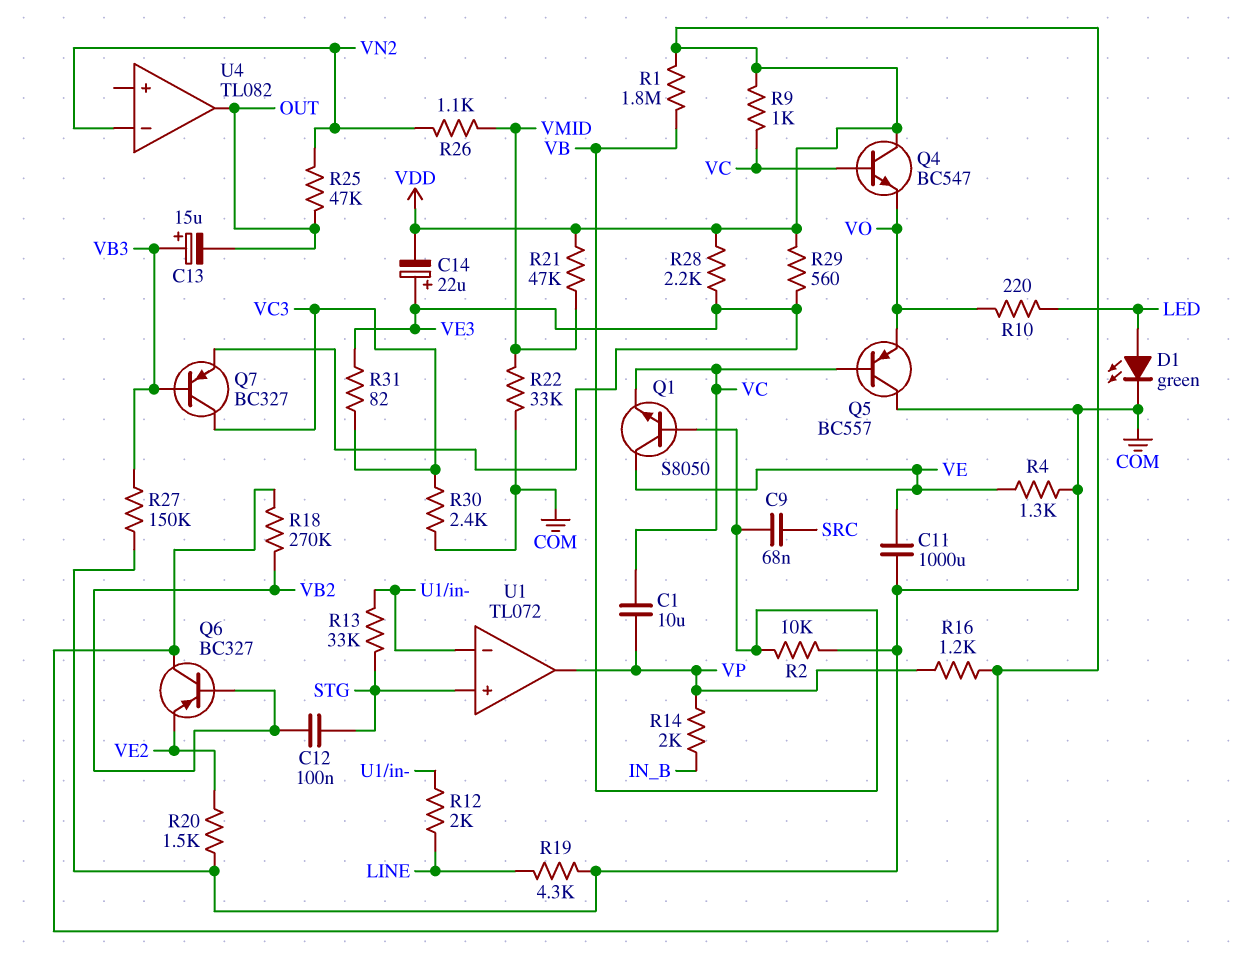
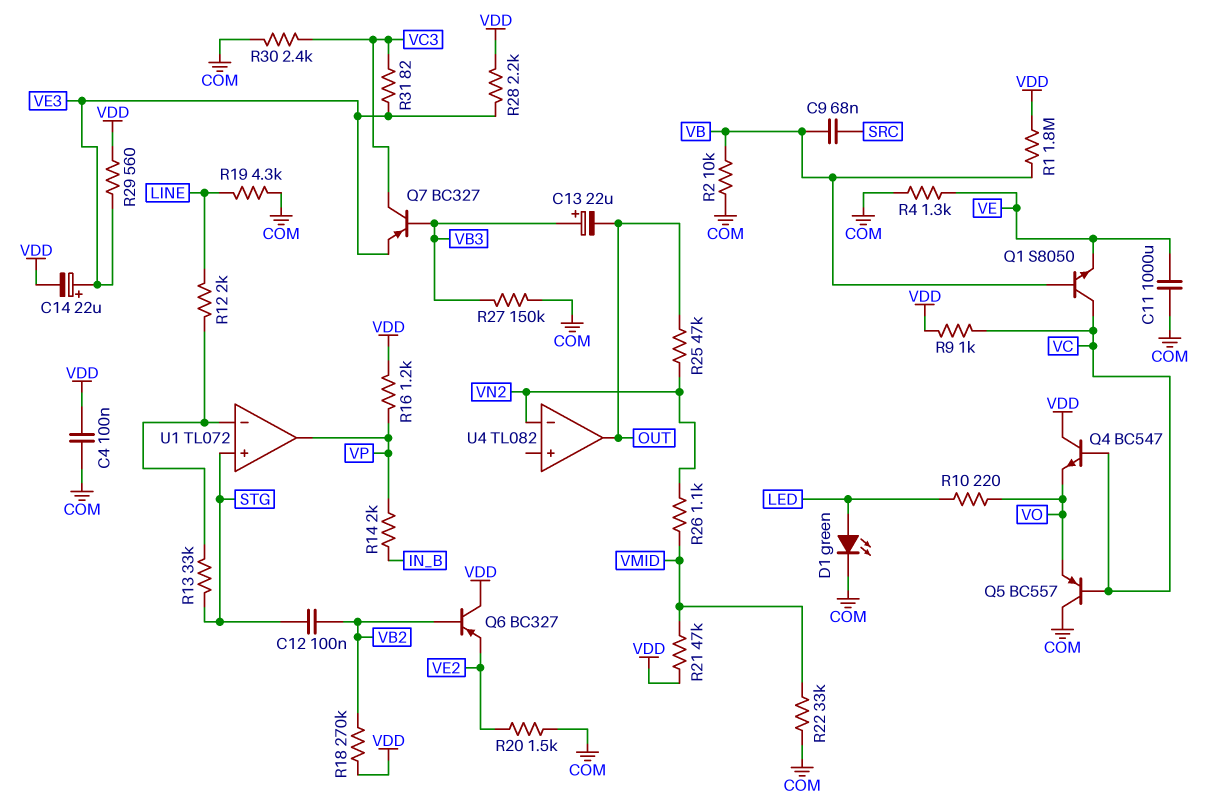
C1: 10uF (VC, VP) -> none
C4: none -> 100nF (COM, VDD)
C13: 15uF (plus VB3, minus OUT) -> 22uF (plus VB3, minus OUT)
Q1: NPN S8050 (B VB, C VE, E VC) -> NPN S8050 (B VB, C VC, E VE)

